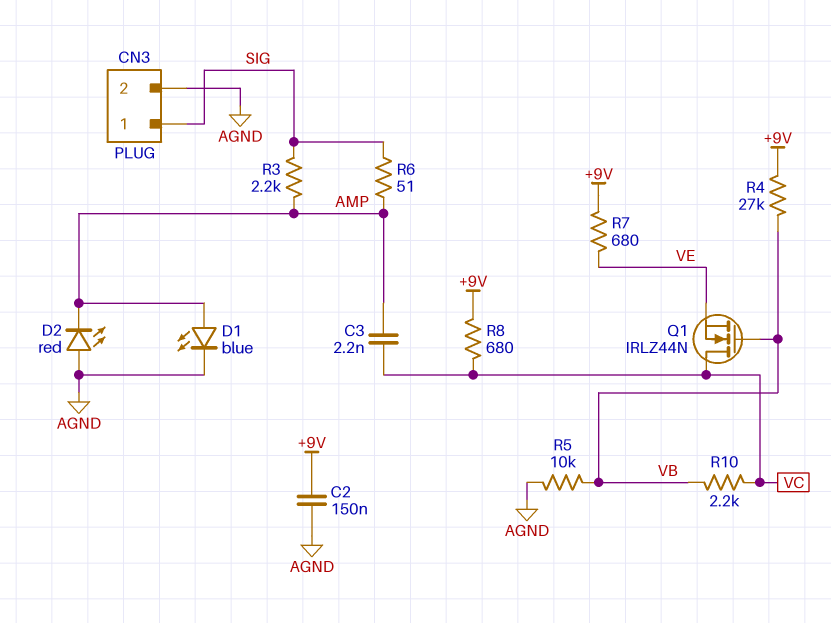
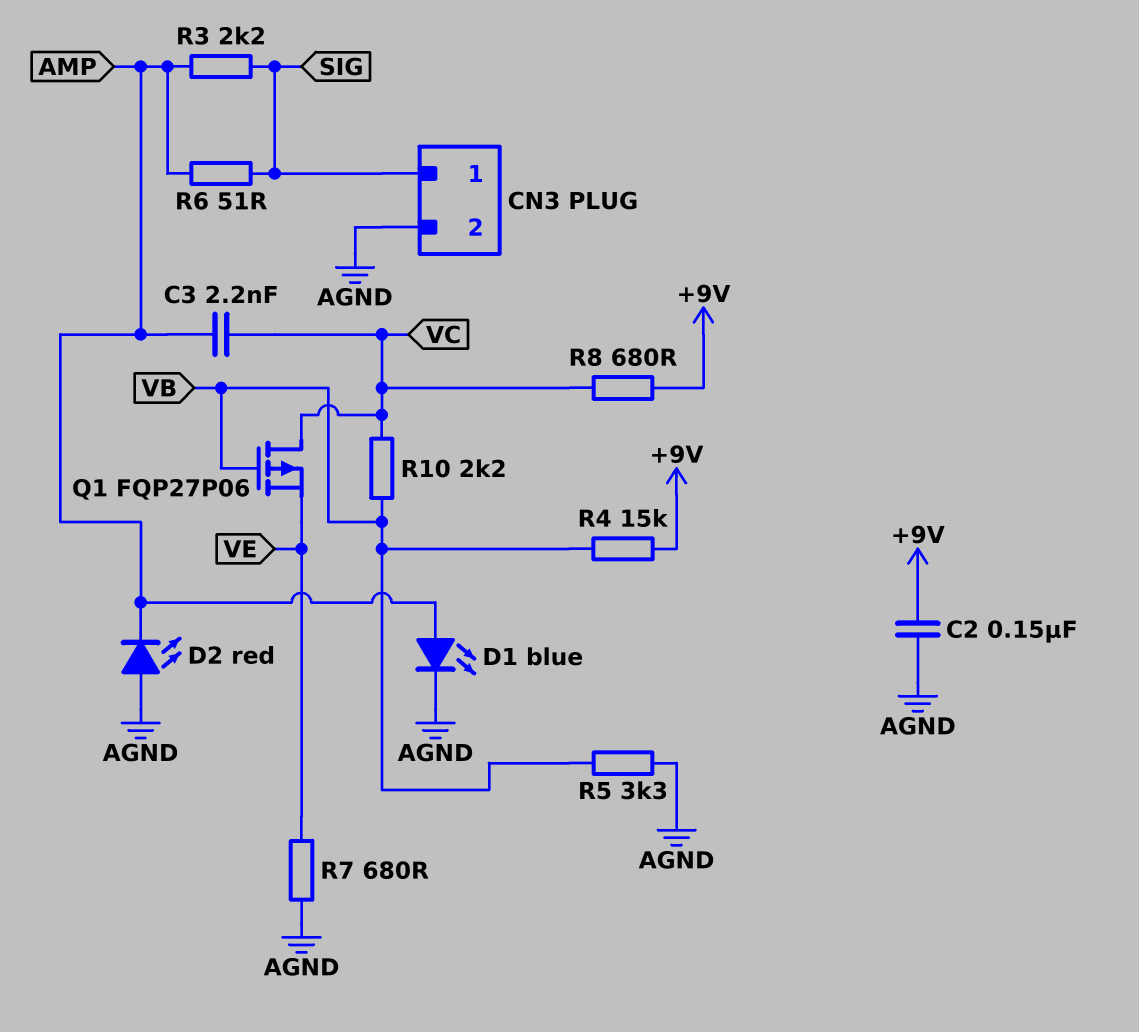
Q1: NMOS IRLZ44N (G VB, D VC, S VE) -> PMOS FQP27P06 (G VB, D VC, S VE)
R4: 27k (+9V, VB) -> 15k (+9V, VB)
R5: 10k (AGND, VB) -> 3.3k (AGND, VB)
R7: 680 (+9V, VE) -> 680 (AGND, VE)

